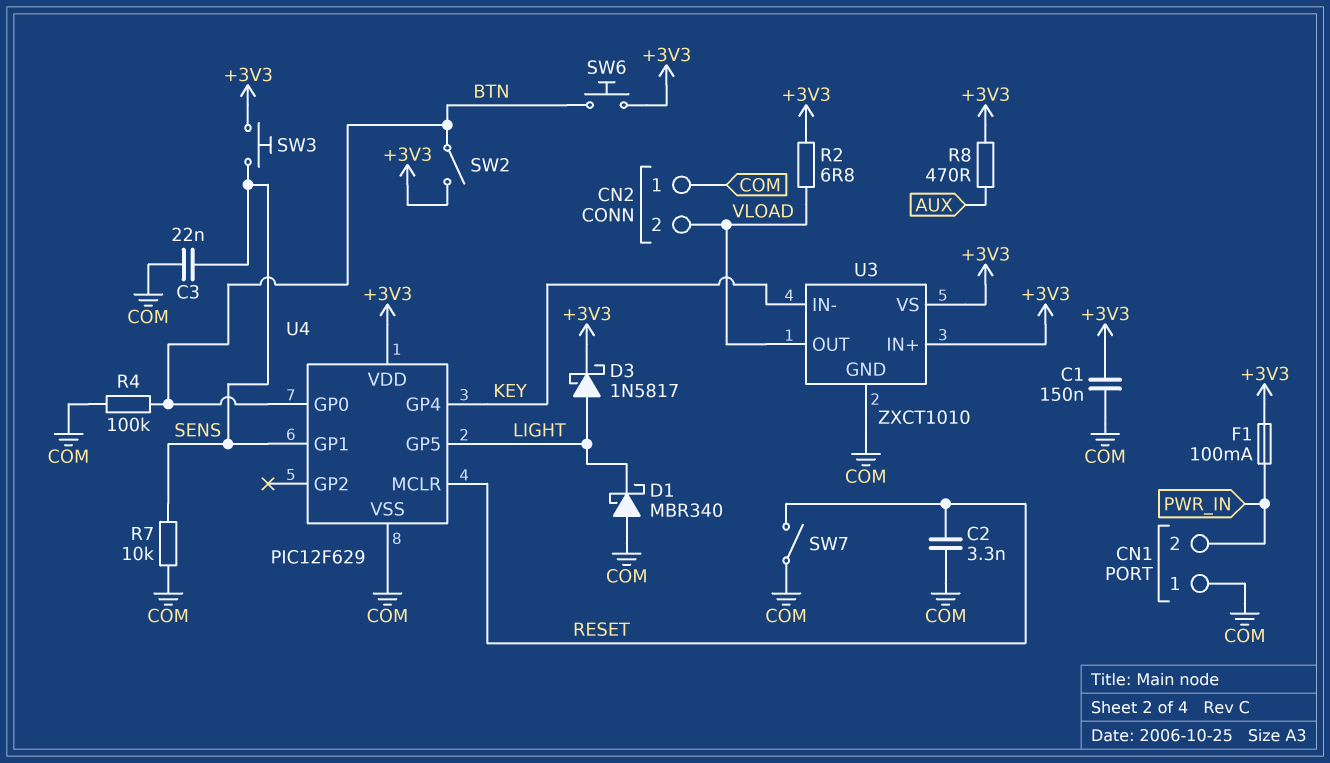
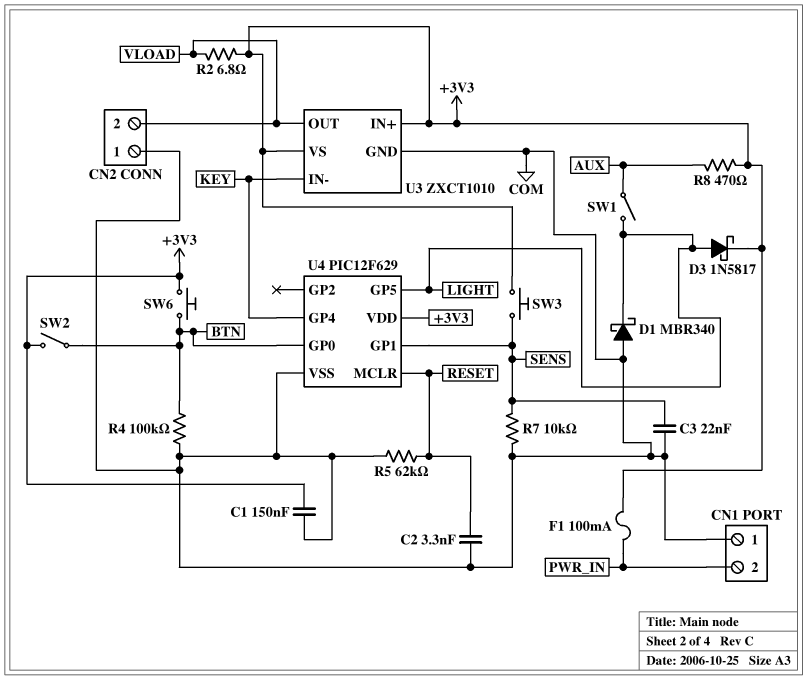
R5: none -> 62k (COM, RESET)
SW1: none -> switch (AUX, LIGHT)
SW7: switch (COM, RESET) -> none

